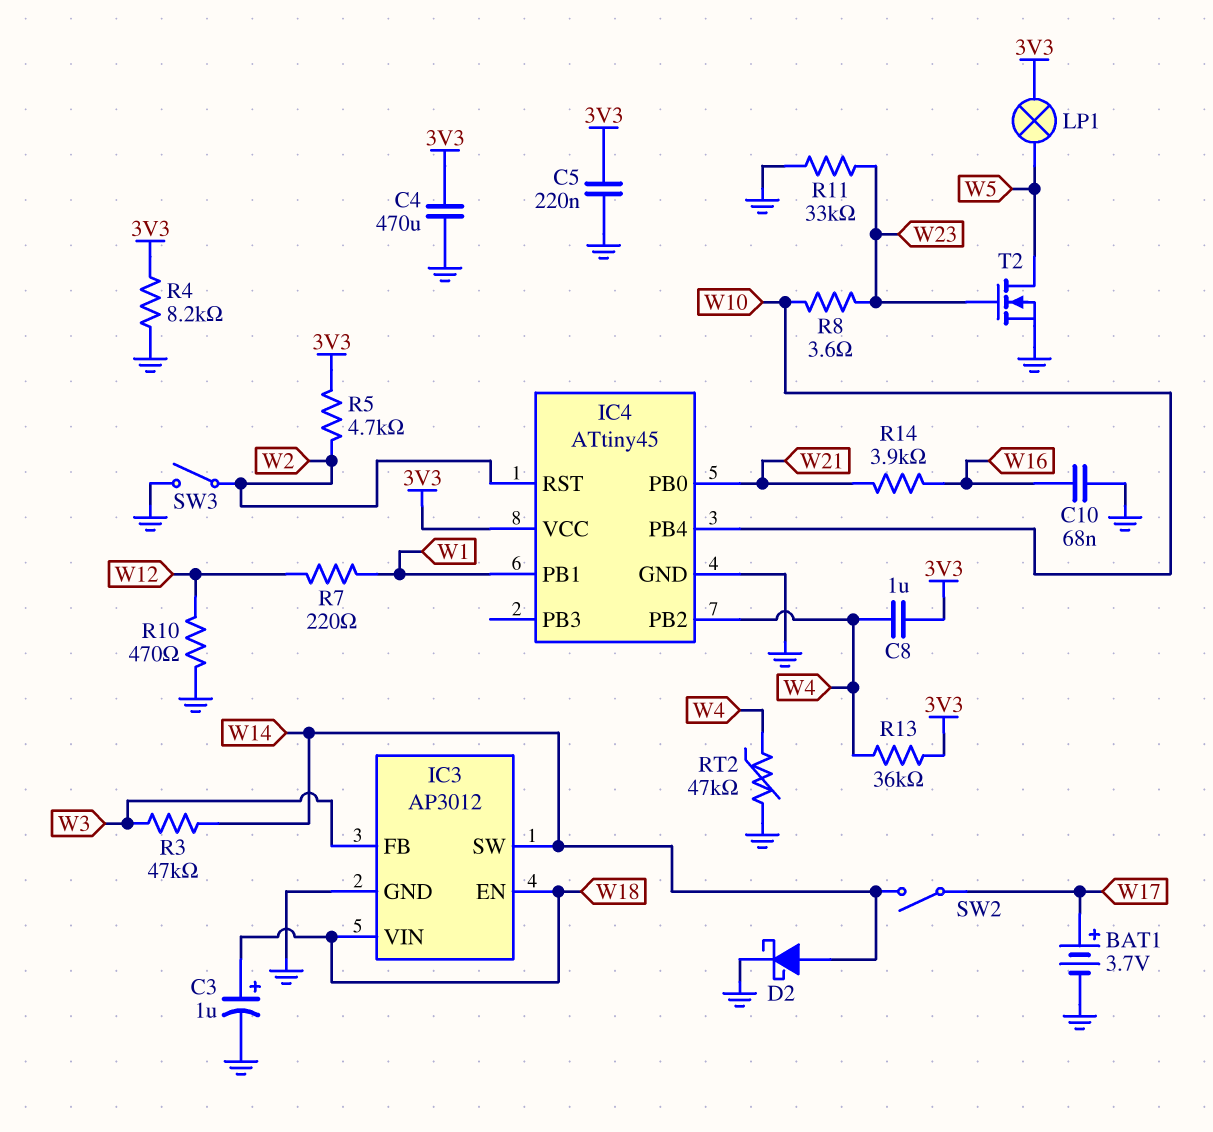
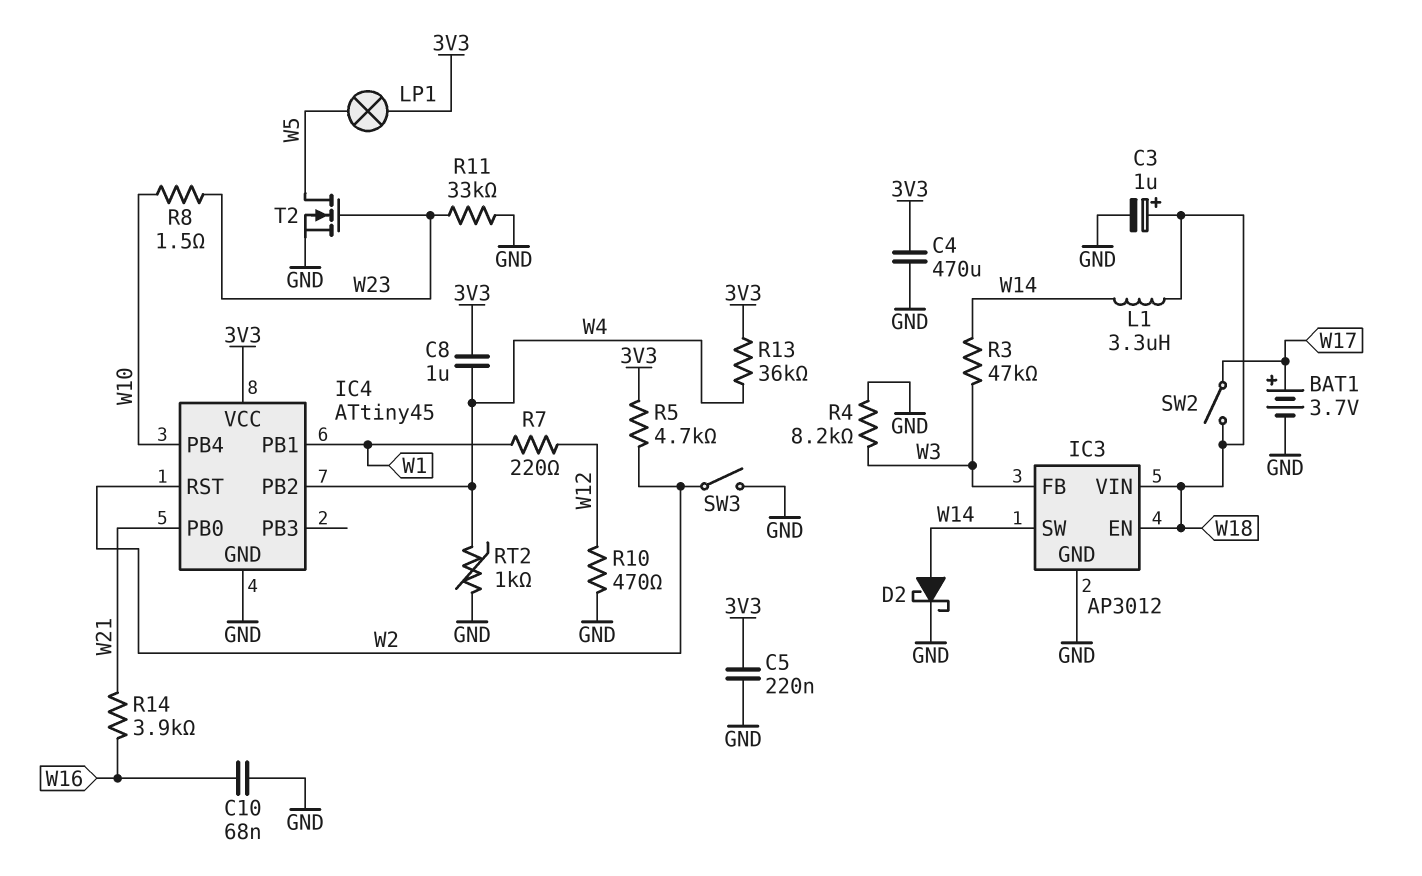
L1: none -> 3.3uH (W14, W18)
R4: 8.2k (3V3, GND) -> 8.2k (GND, W3)
R8: 3.6 (W10, W23) -> 1.5 (W10, W23)
RT2: 47k (GND, W4) -> 1k (GND, W4)
SW2: switch (W14, W17) -> switch (W17, W18)

